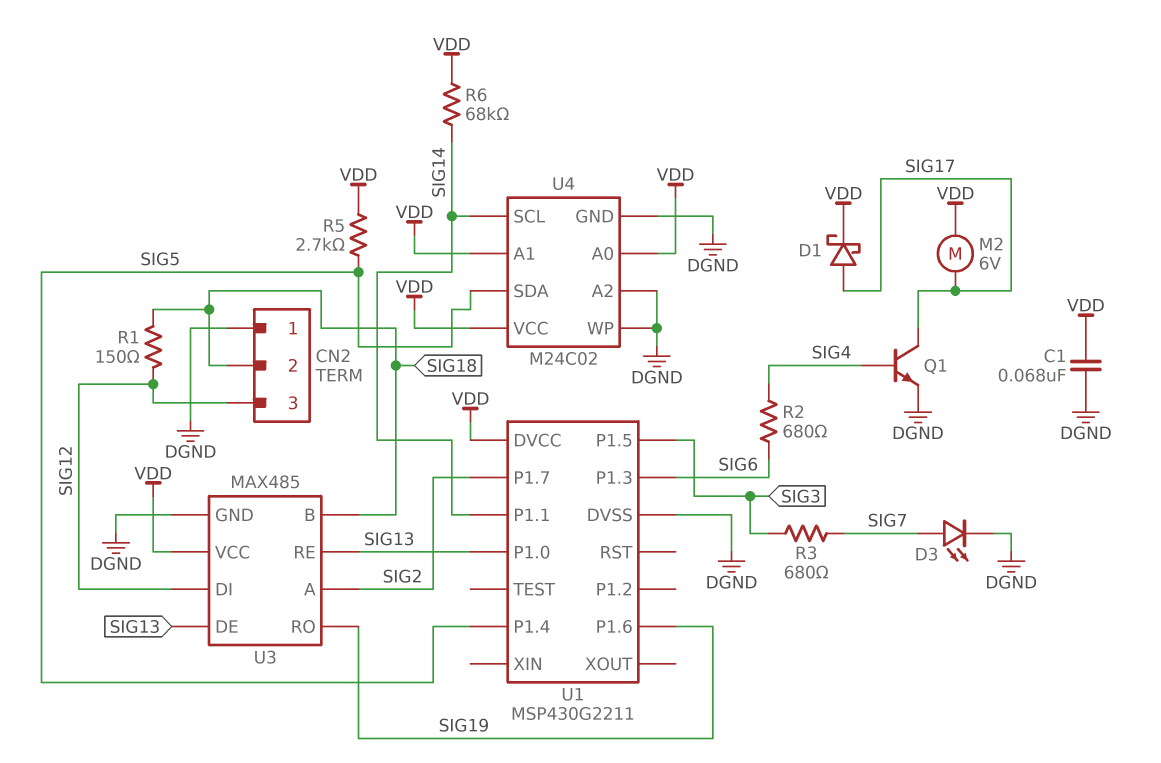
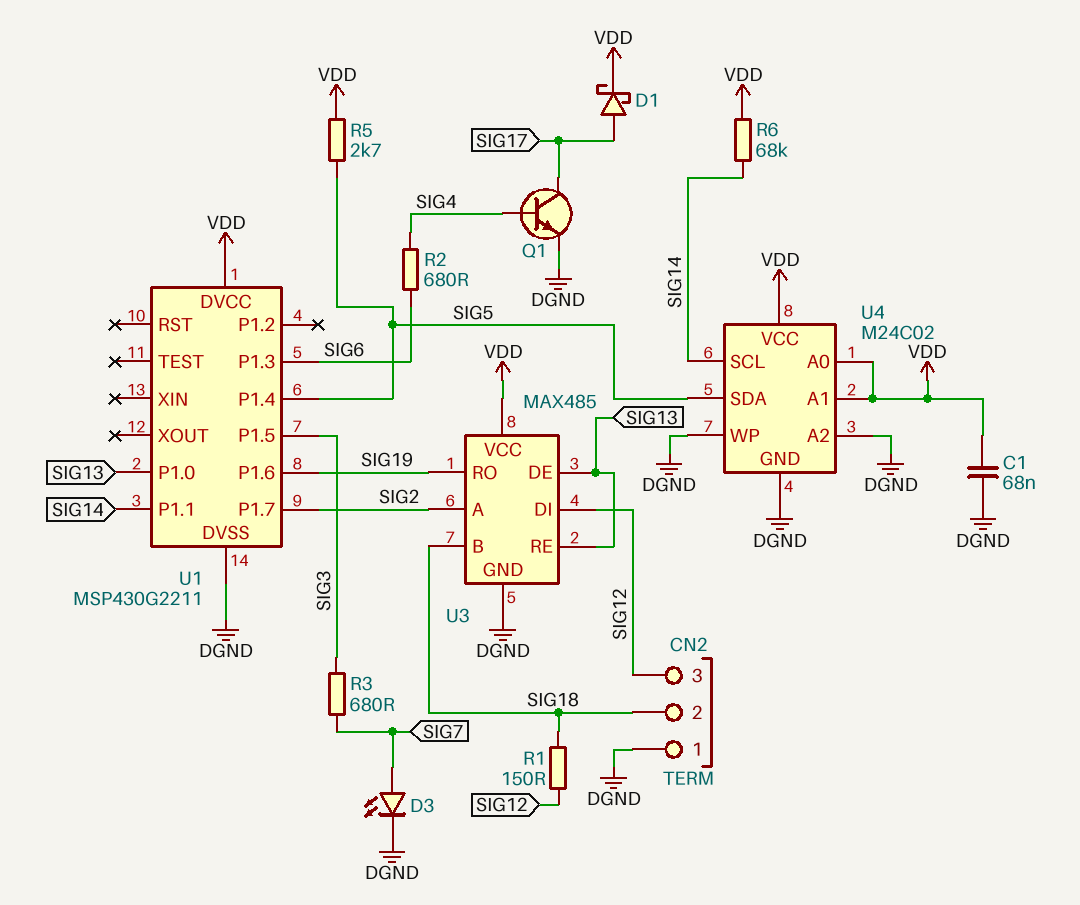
M2: motor 6V (SIG17, VDD) -> none

